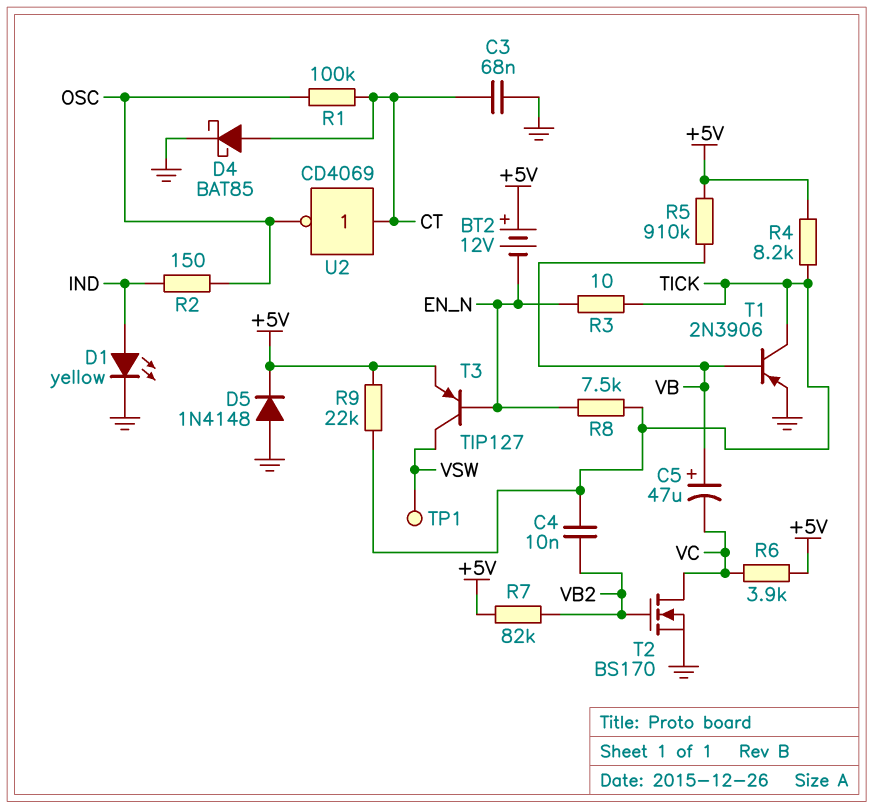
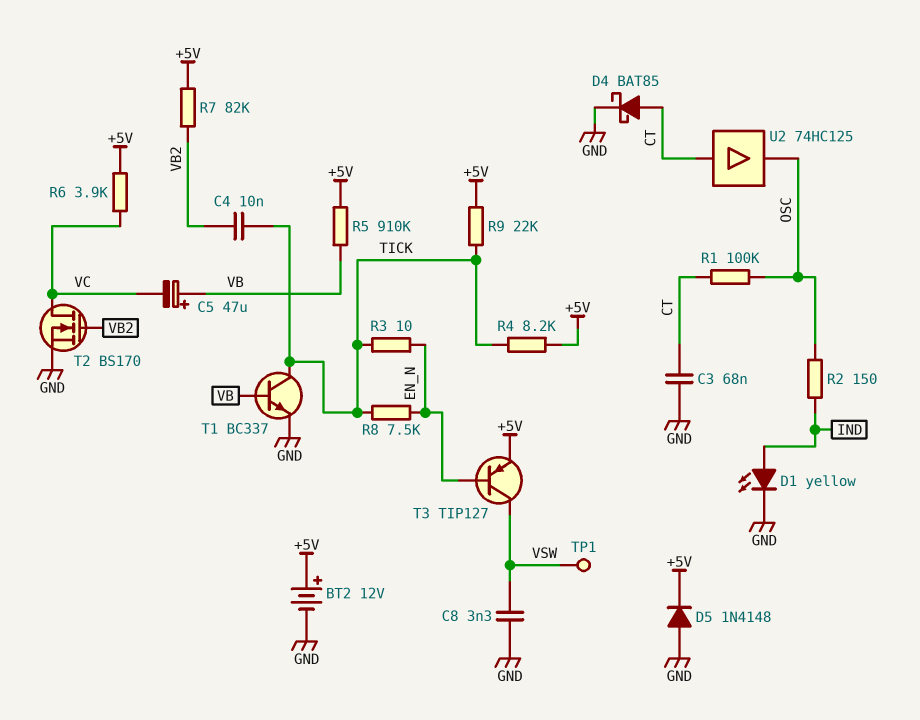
BT2: 12V (plus +5V, minus EN_N) -> 12V (plus +5V, minus GND)
C8: none -> 3.3nF (GND, VSW)
T1: PNP 2N3906 (B VB, C TICK, E GND) -> NPN BC337 (B VB, C TICK, E GND)
U2: NOT CD4069 (in CT, out OSC) -> buffer 74HC125 (in CT, out OSC)

